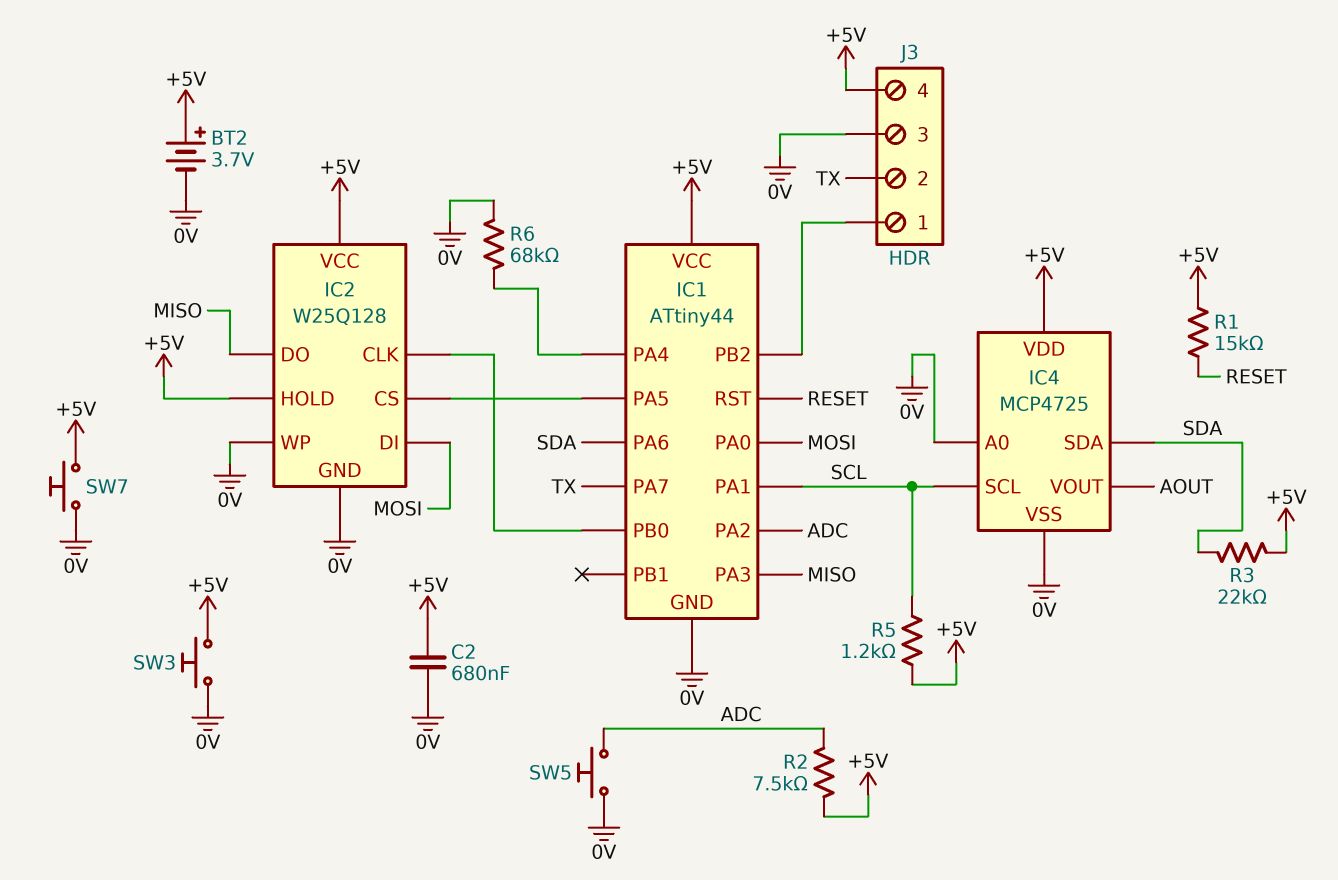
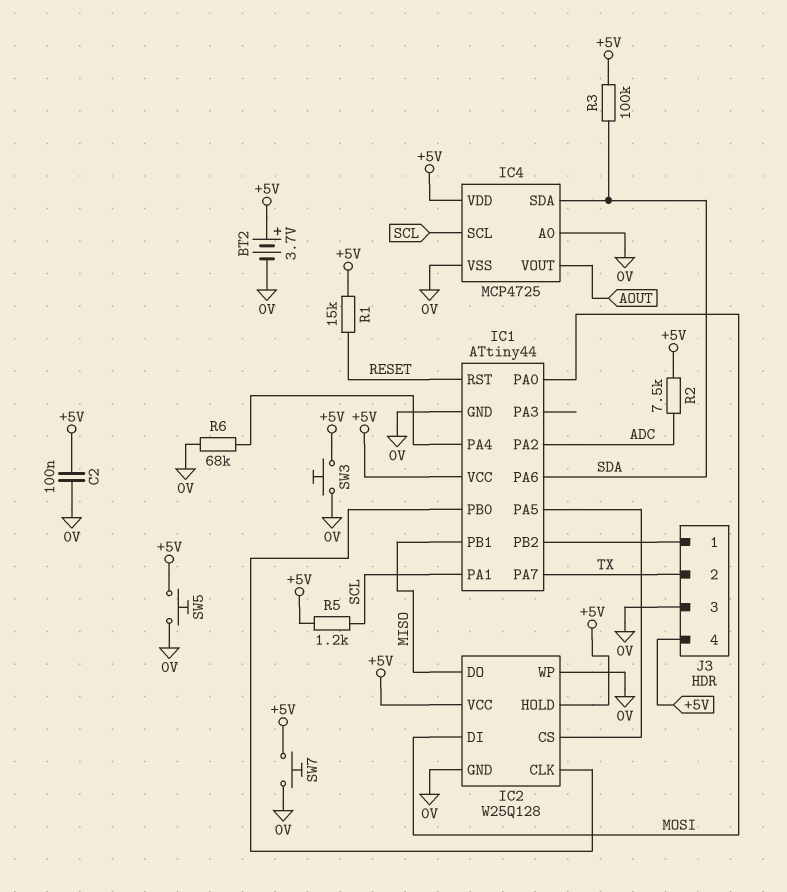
C2: 680nF (+5V, 0V) -> 100nF (+5V, 0V)
IC1 pin PA3: MISO -> none
IC1 pin PB1: none -> MISO
R3: 22k (+5V, SDA) -> 100k (+5V, SDA)
SW5: button (0V, ADC) -> button (+5V, 0V)

